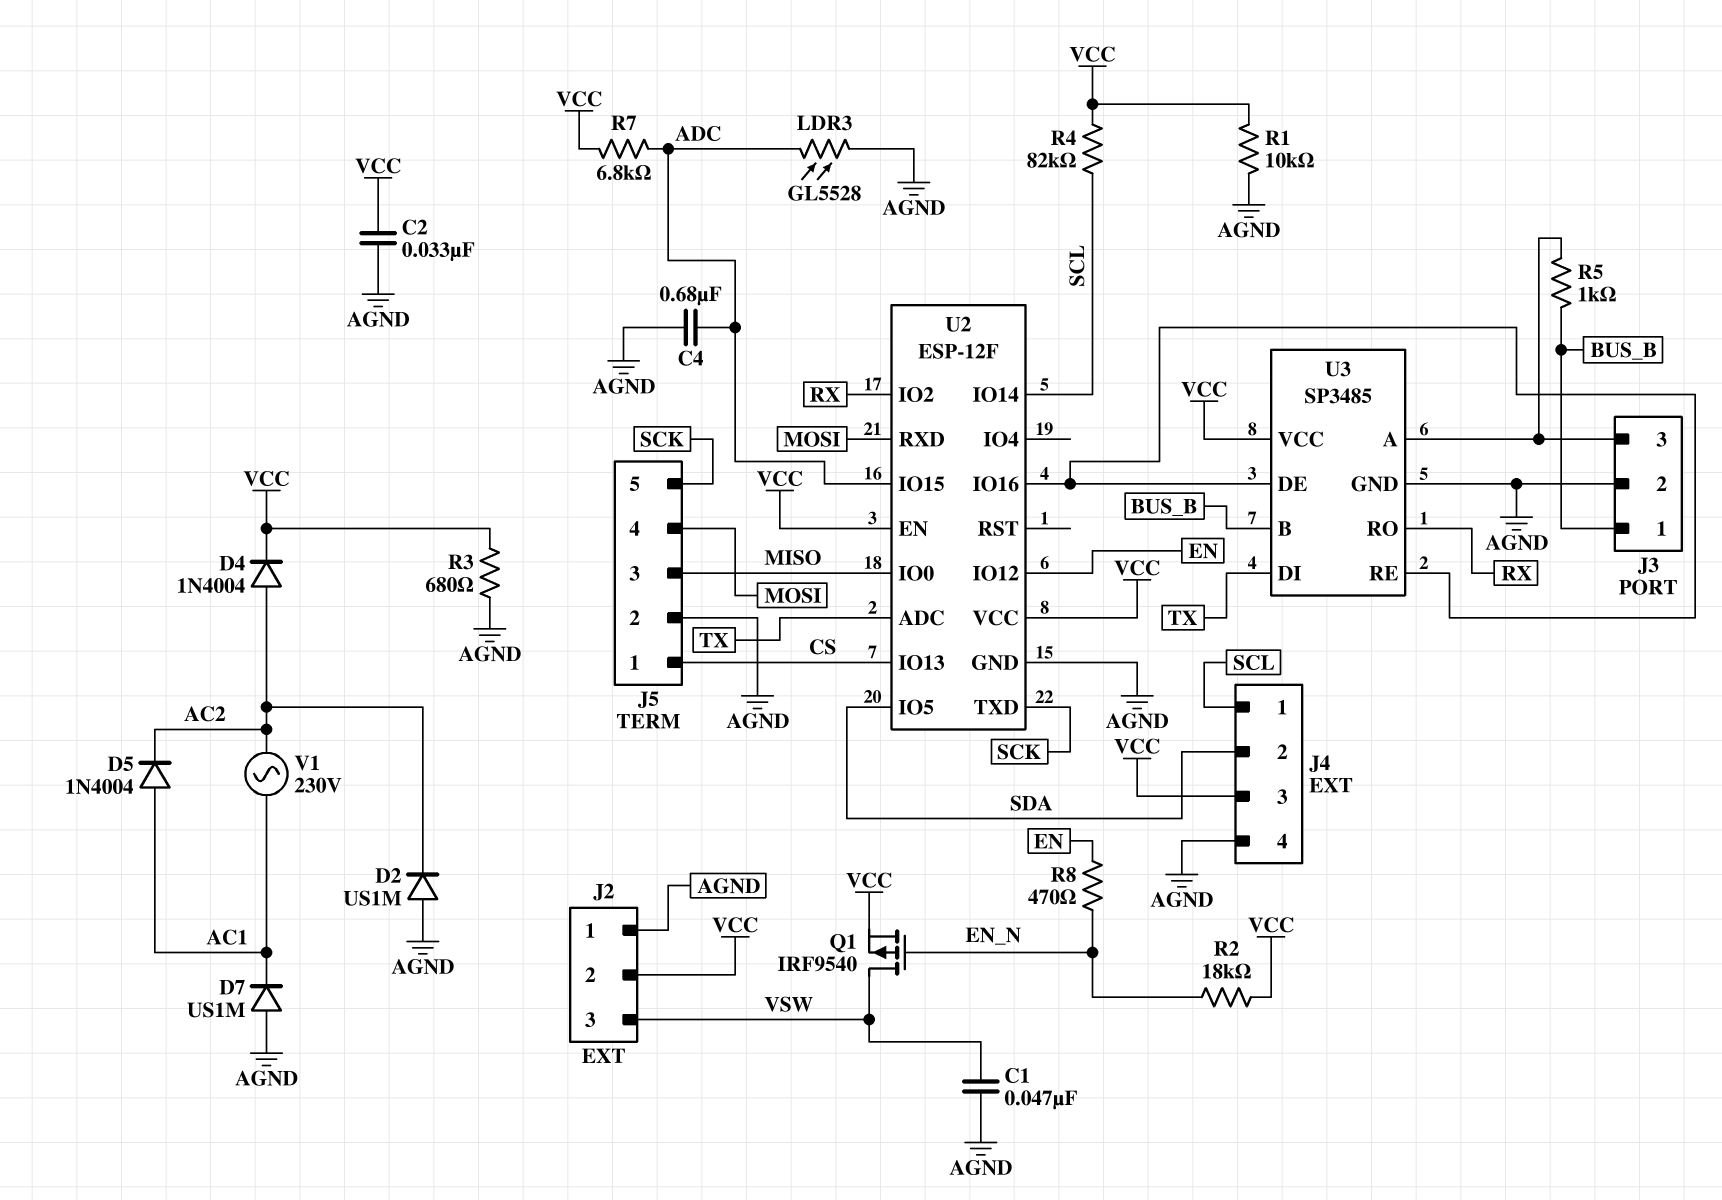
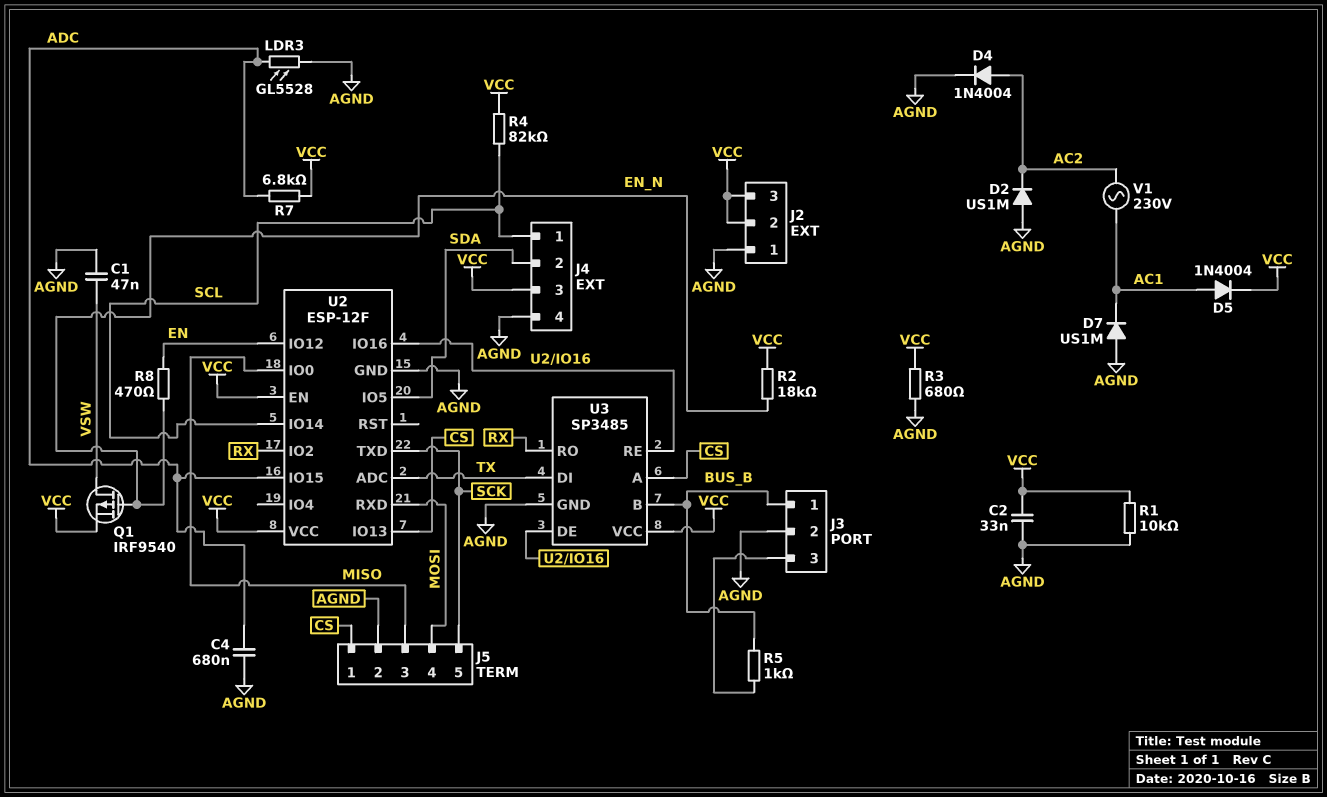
D4: diode 1N4004 (A AC2, K VCC) -> diode 1N4004 (A AC2, K AGND)
D5: diode 1N4004 (A AC1, K AC2) -> diode 1N4004 (A AC1, K VCC)
J2 pin 3: VSW -> VCC
U3 pin A: J3/3 -> CS

